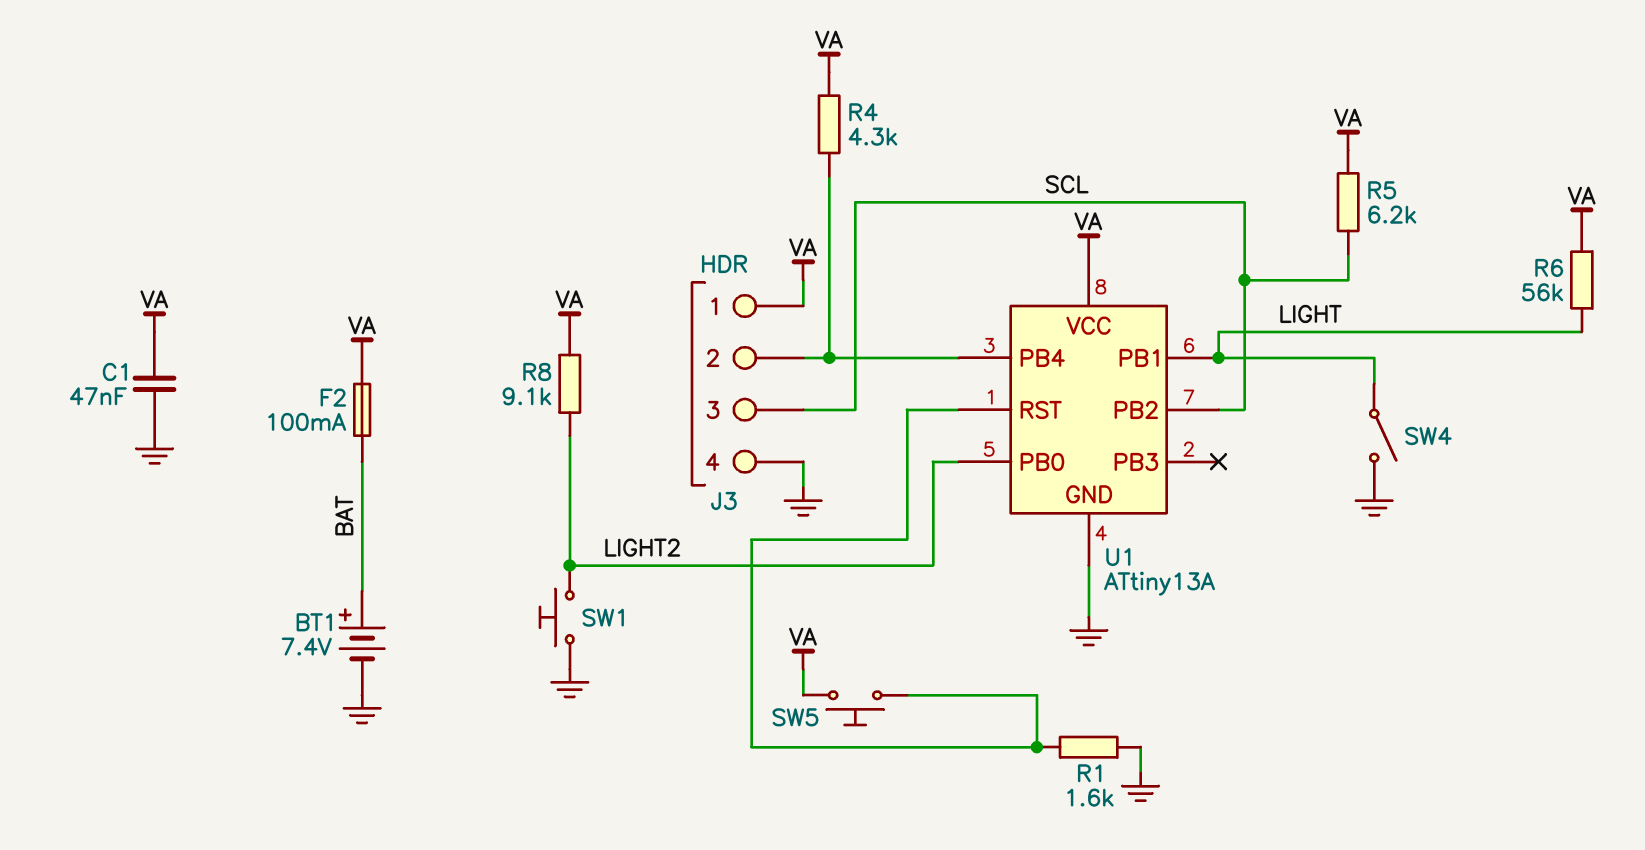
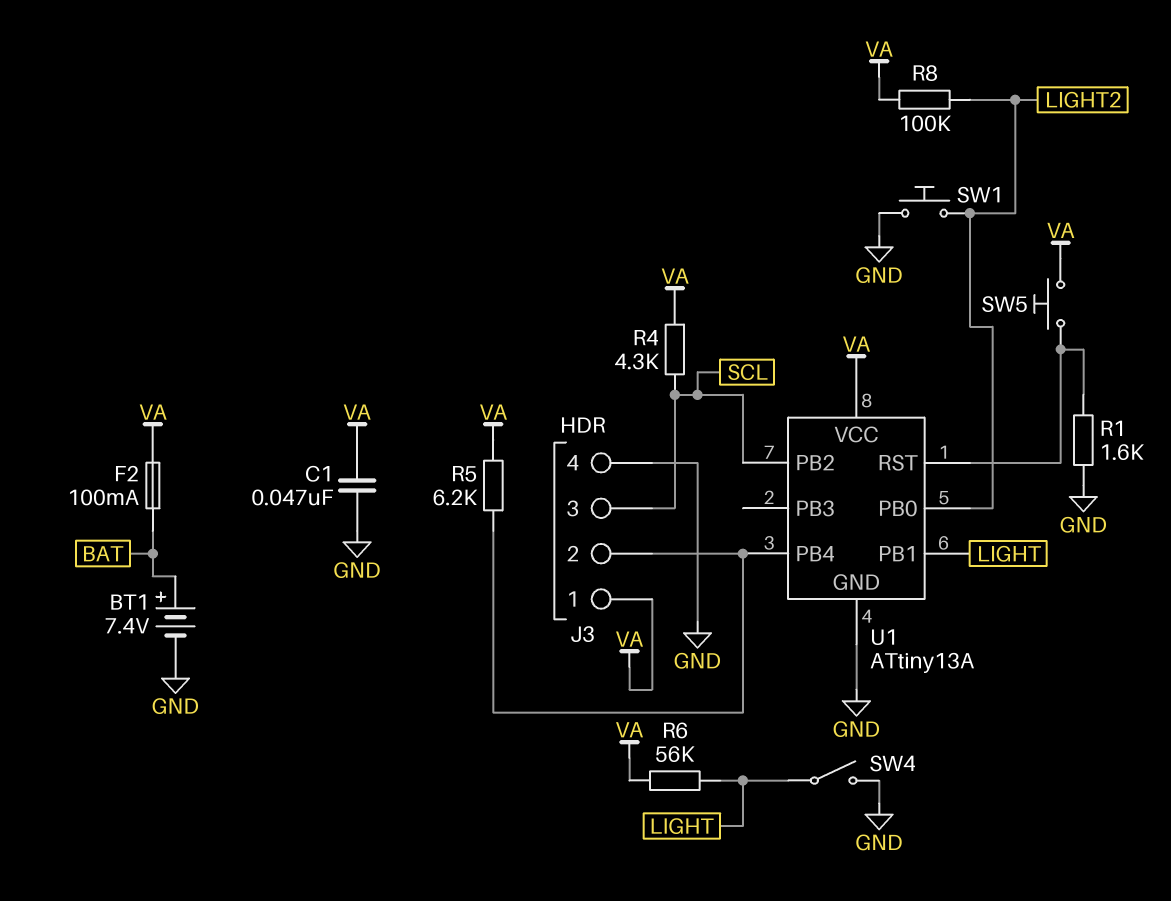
R4: 4.3k (J3/2, VA) -> 4.3k (SCL, VA)
R5: 6.2k (SCL, VA) -> 6.2k (J3/2, VA)
R8: 9.1k (LIGHT2, VA) -> 100k (LIGHT2, VA)

